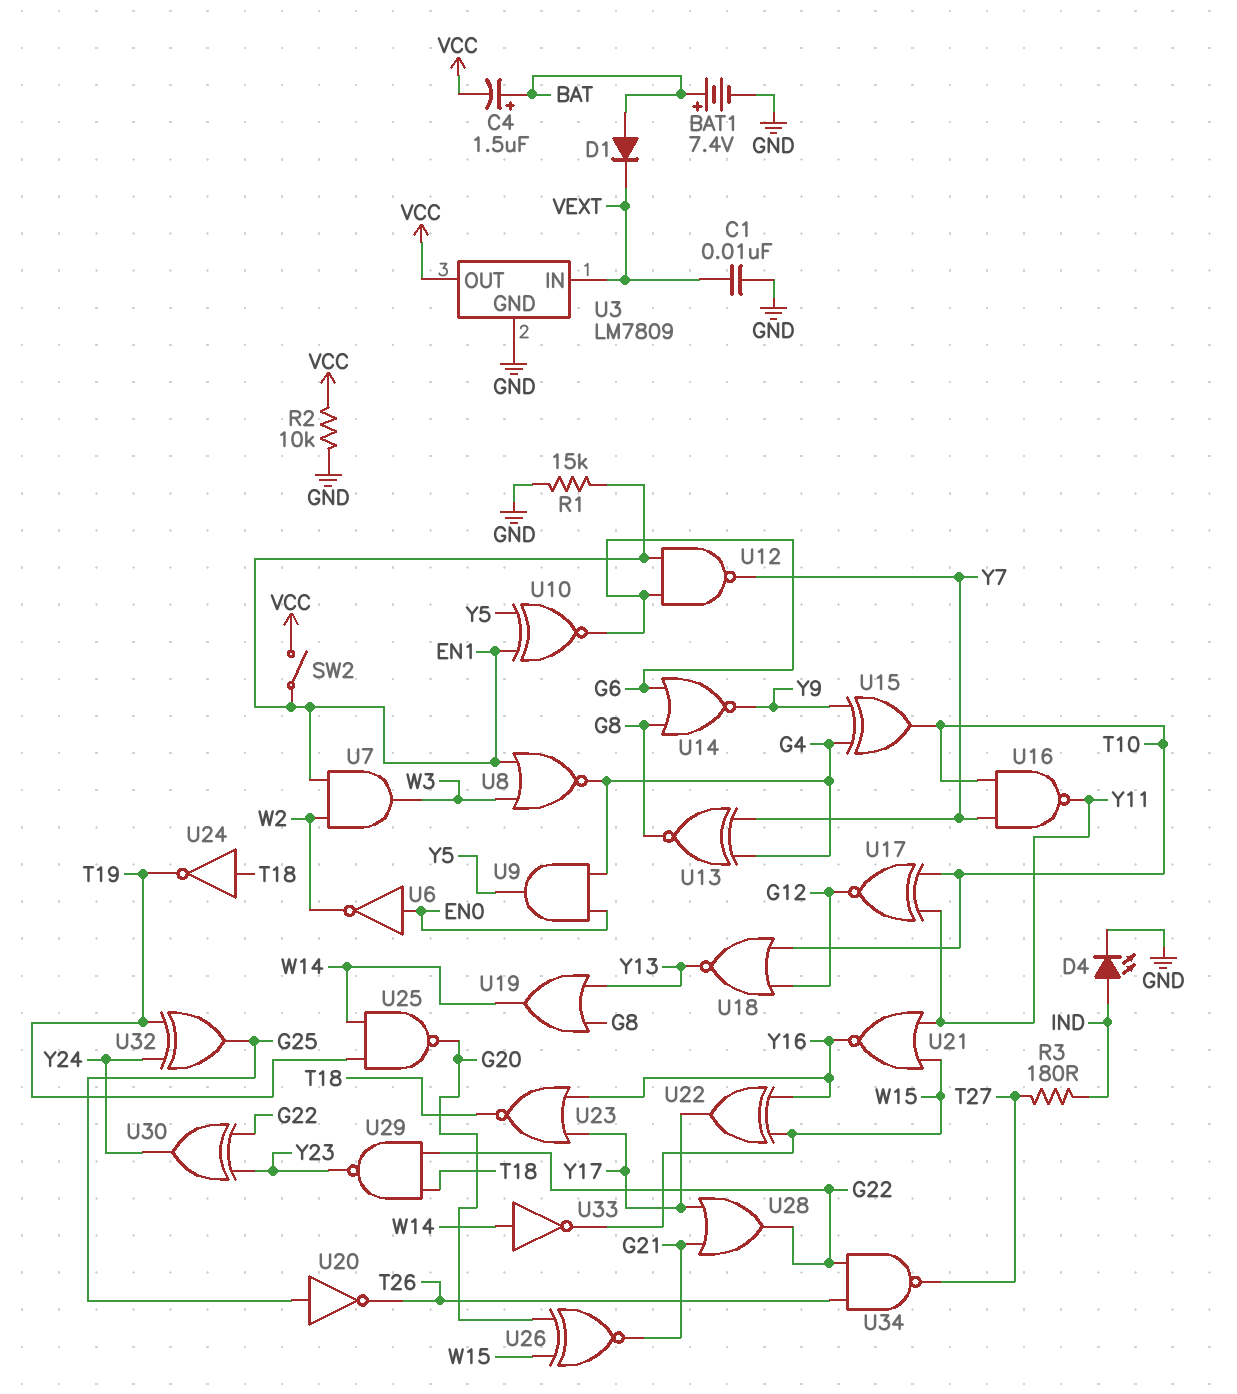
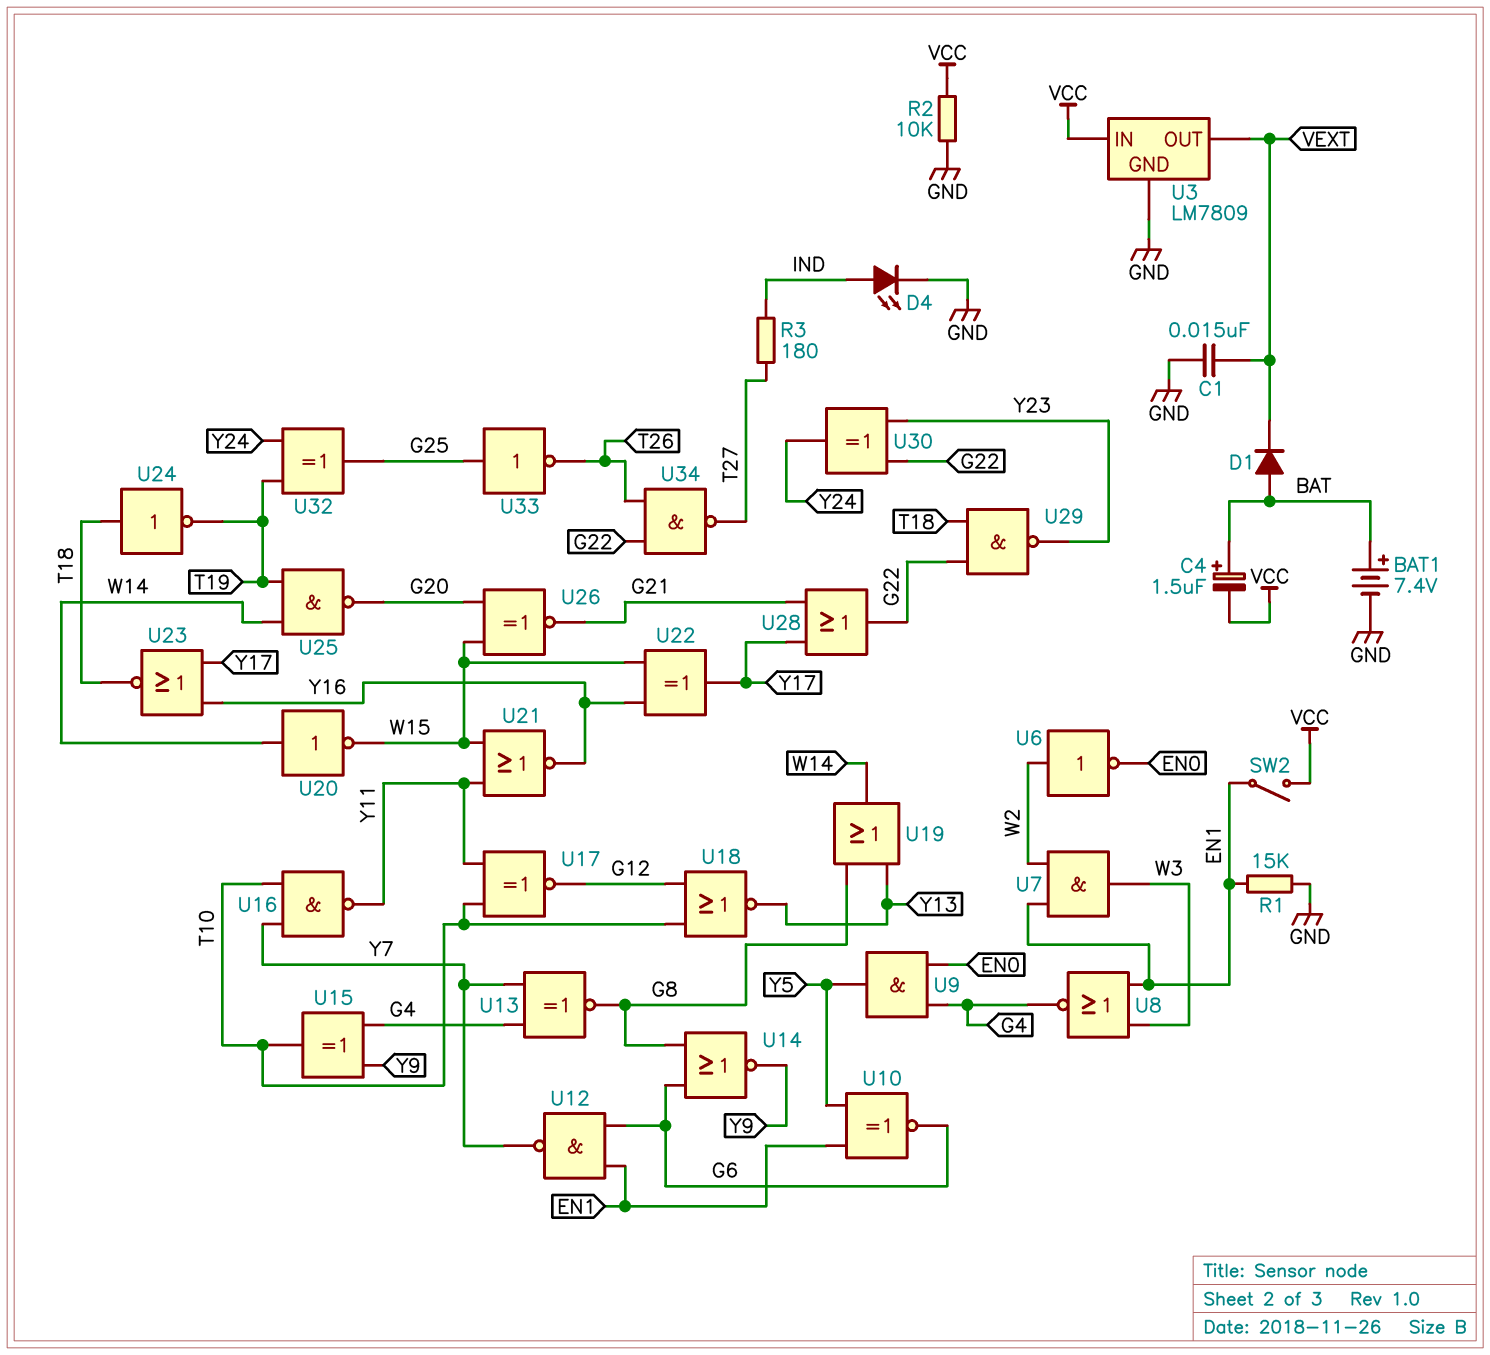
C1: 10nF (GND, VEXT) -> 15nF (GND, VEXT)
U3 pin IN: VEXT -> VCC
U3 pin OUT: VCC -> VEXT
U6: NOT (in EN0, out W2) -> NOT (in W2, out EN0)
U20: NOT (in G25, out T26) -> NOT (in W14, out W15)
U33: NOT (in W14, out W15) -> NOT (in G25, out T26)

